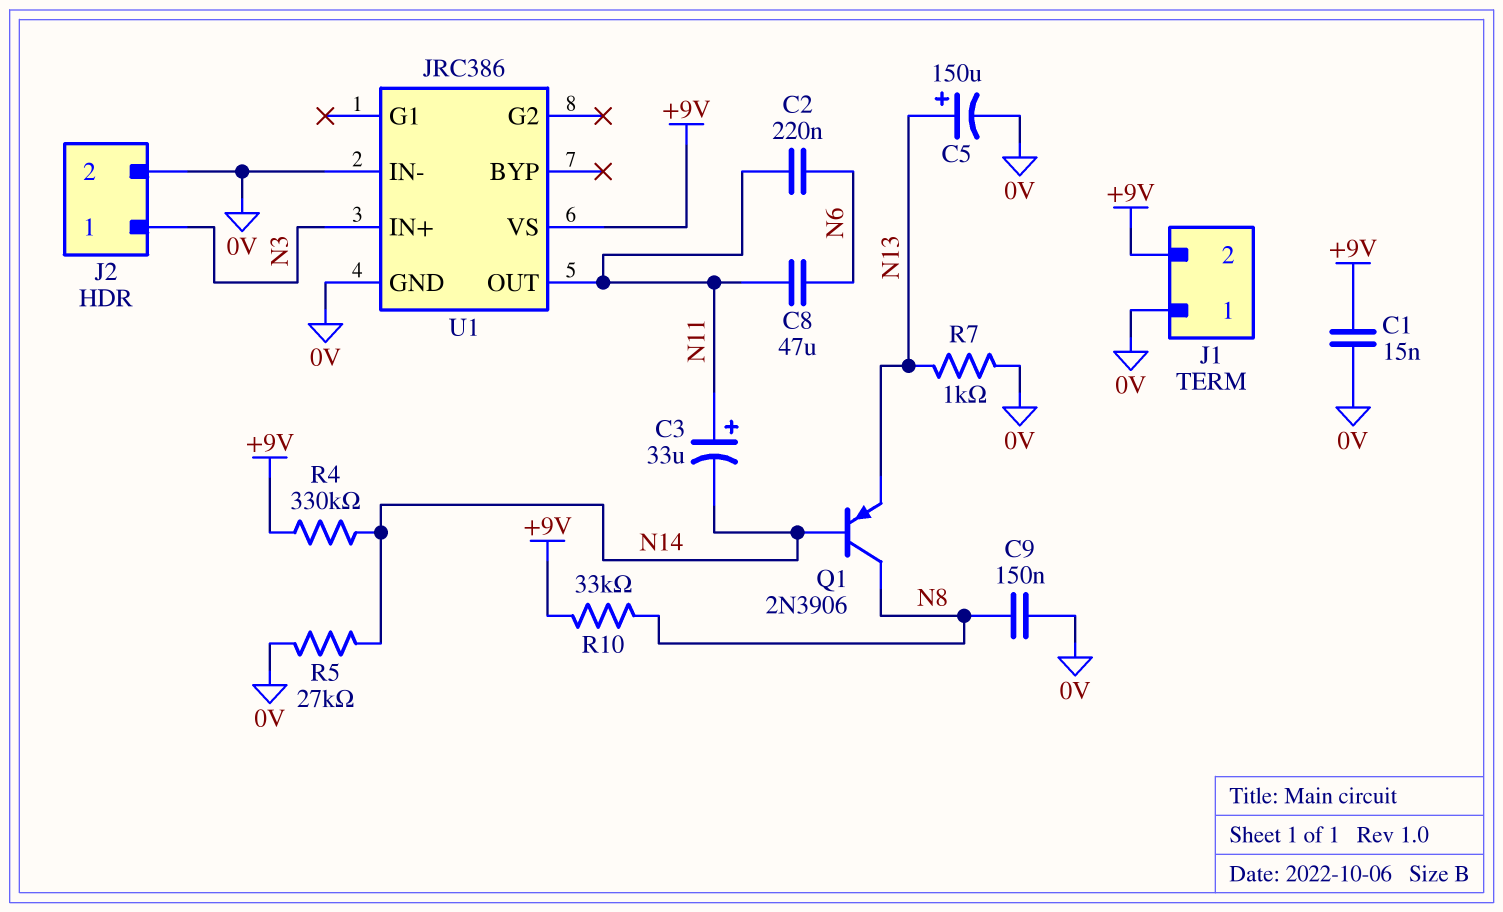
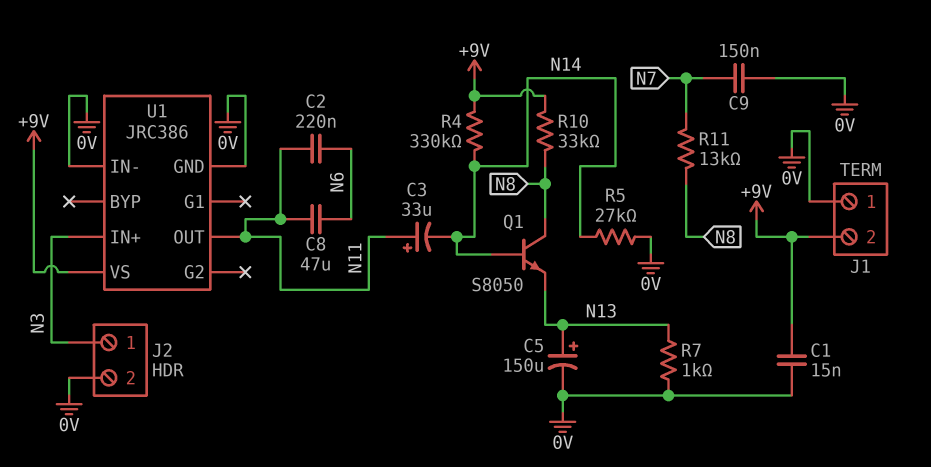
C9: 150nF (0V, N8) -> 150nF (0V, N7)
Q1: PNP 2N3906 (B N14, C N8, E N13) -> NPN S8050 (B N14, C N8, E N13)
R11: none -> 13k (N7, N8)

